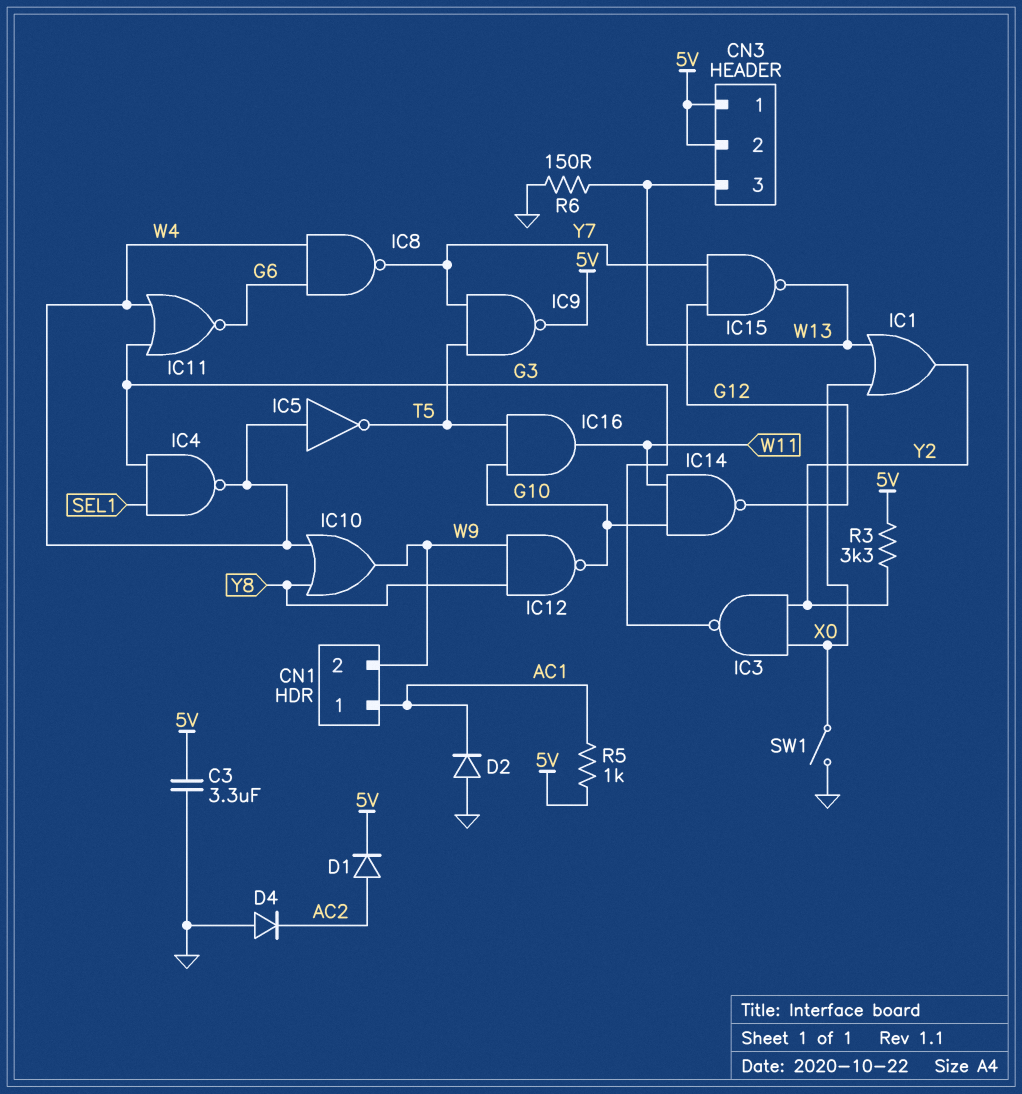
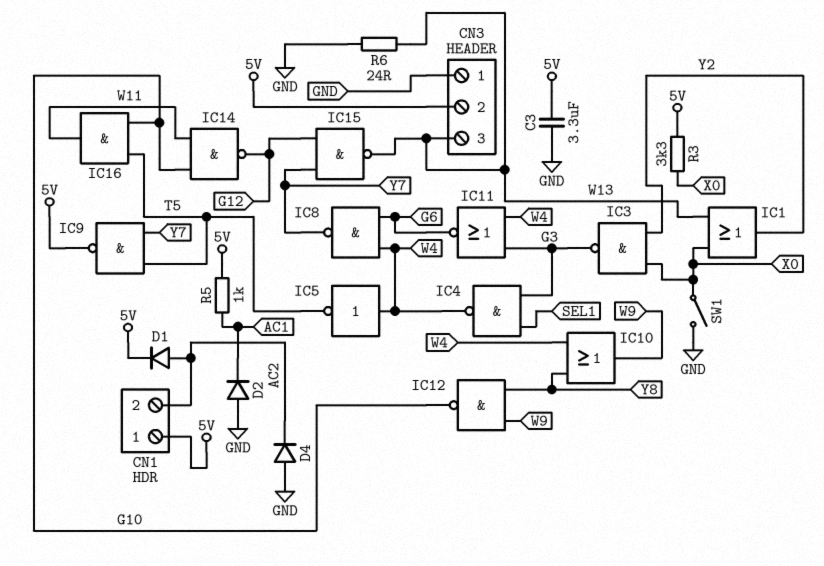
CN1 pin 1: AC1 -> 5V
CN1 pin 2: W9 -> AC2
CN3 pin 1: 5V -> GND
R3: 3.3k (5V, Y2) -> 3.3k (5V, X0)
R6: 150 (GND, W13) -> 24 (GND, W13)

